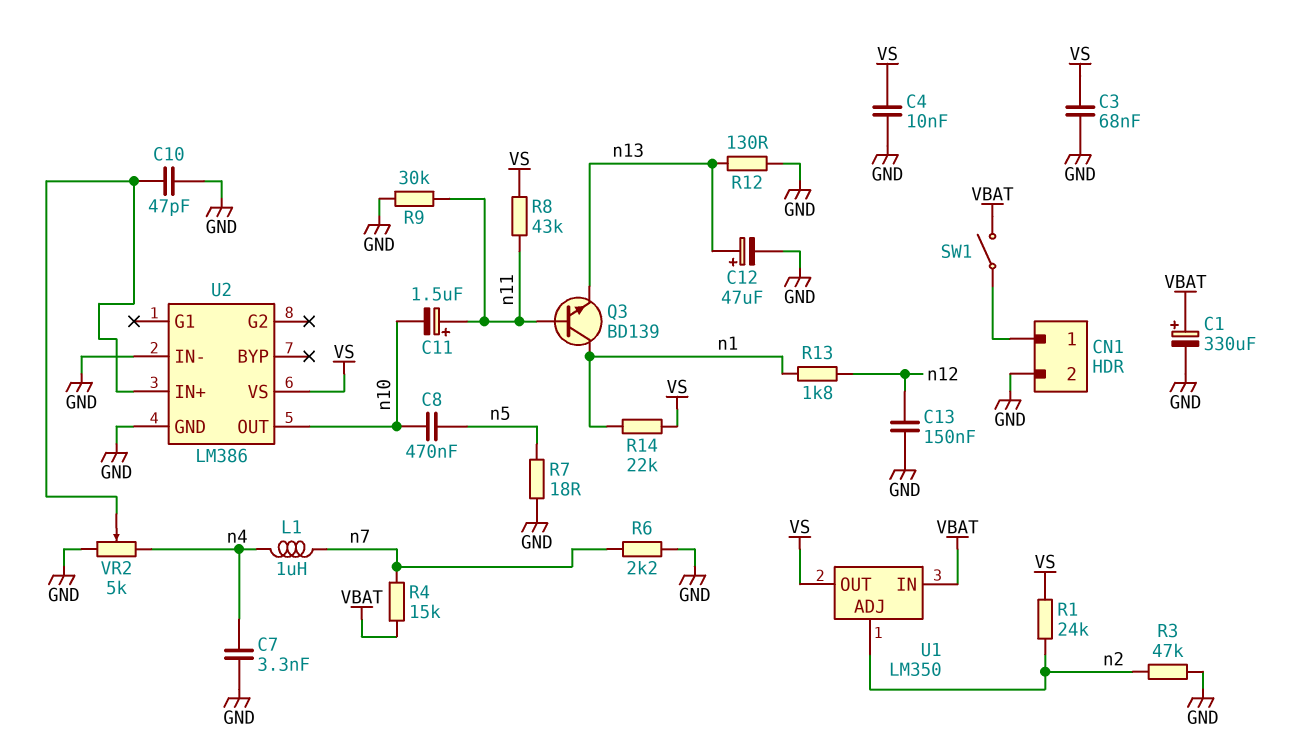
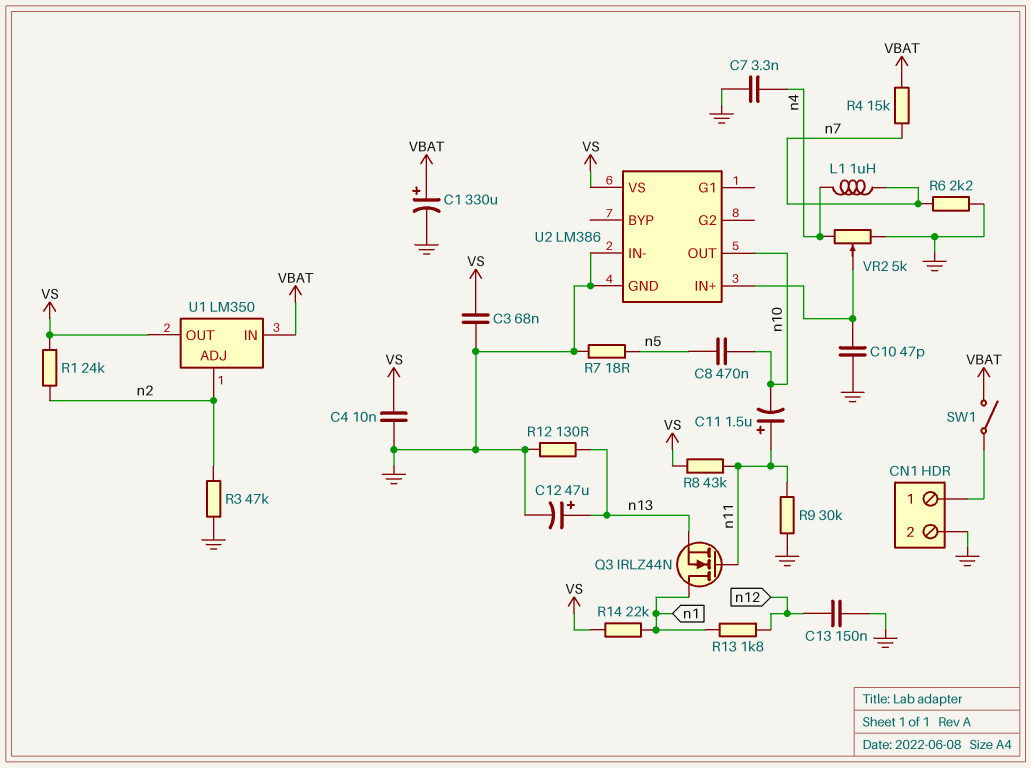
Q3: NPN BD139 (B n11, C n1, E n13) -> NMOS IRLZ44N (G n11, D n1, S n13)

